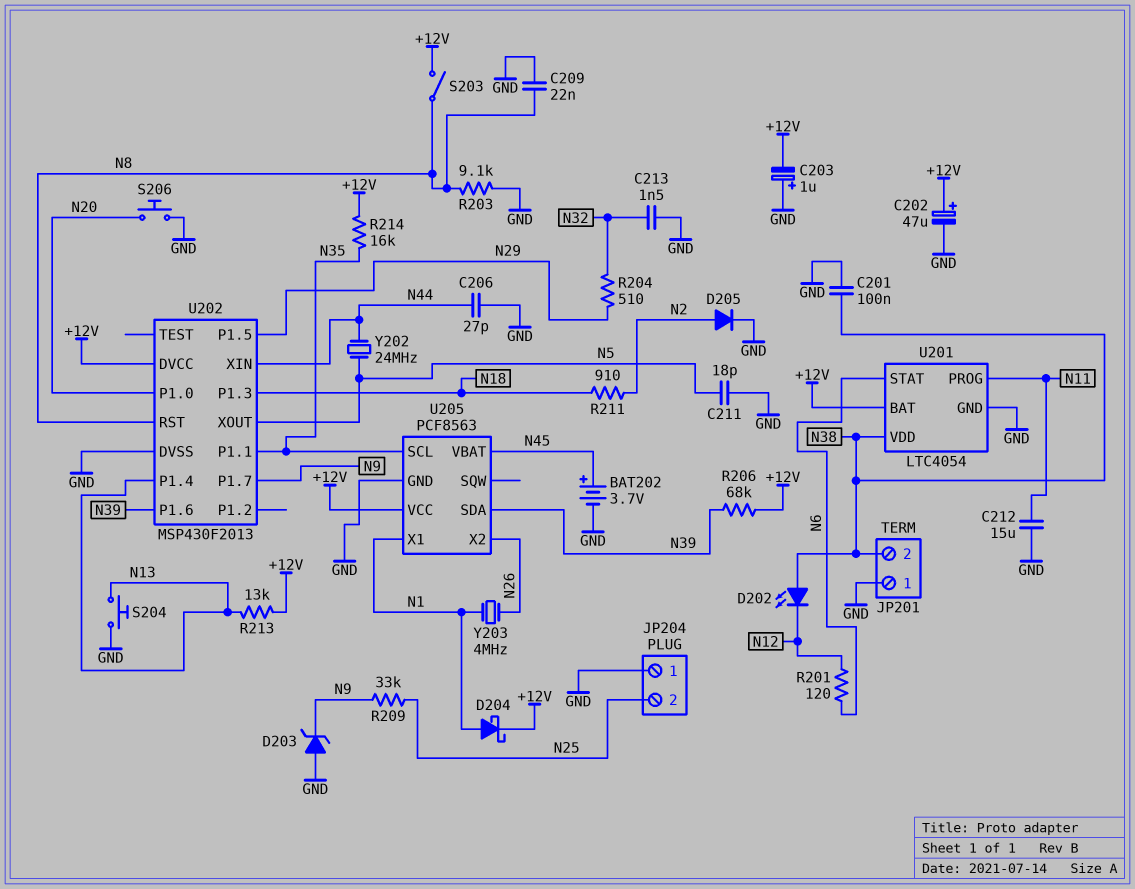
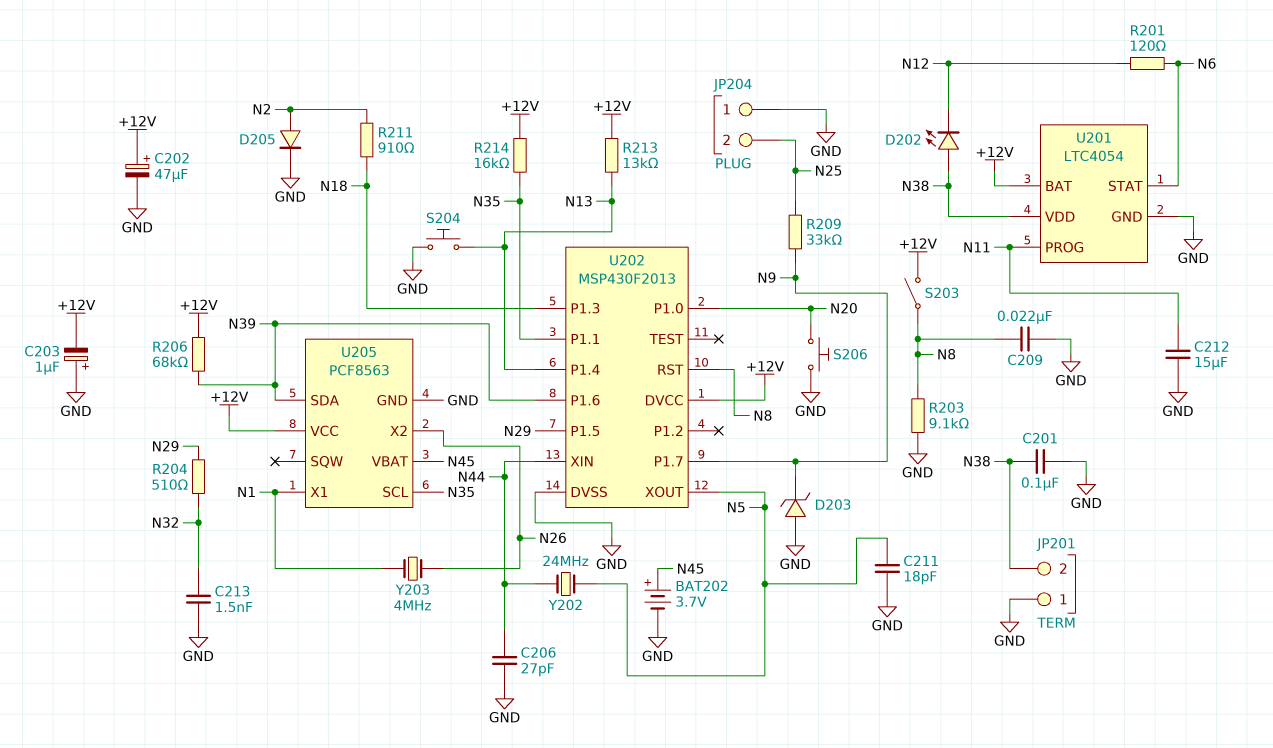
D204: schottky (A N1, K +12V) -> none

